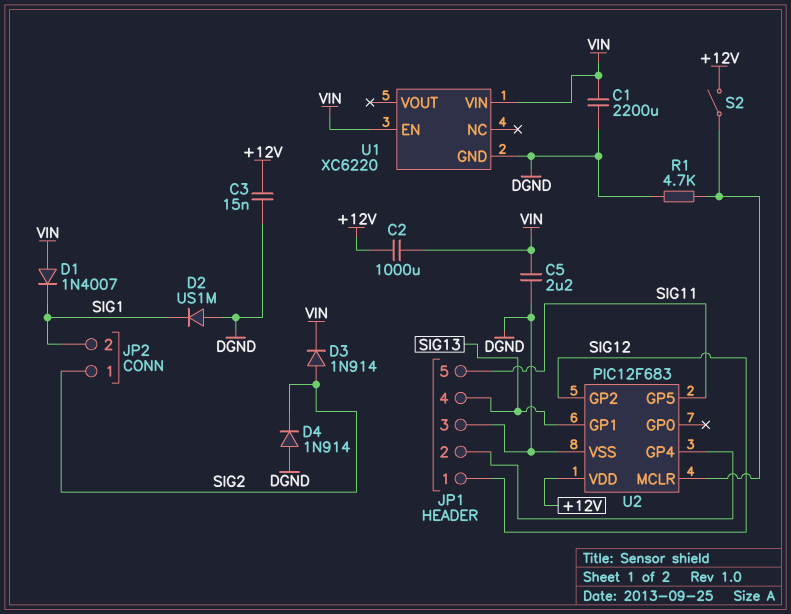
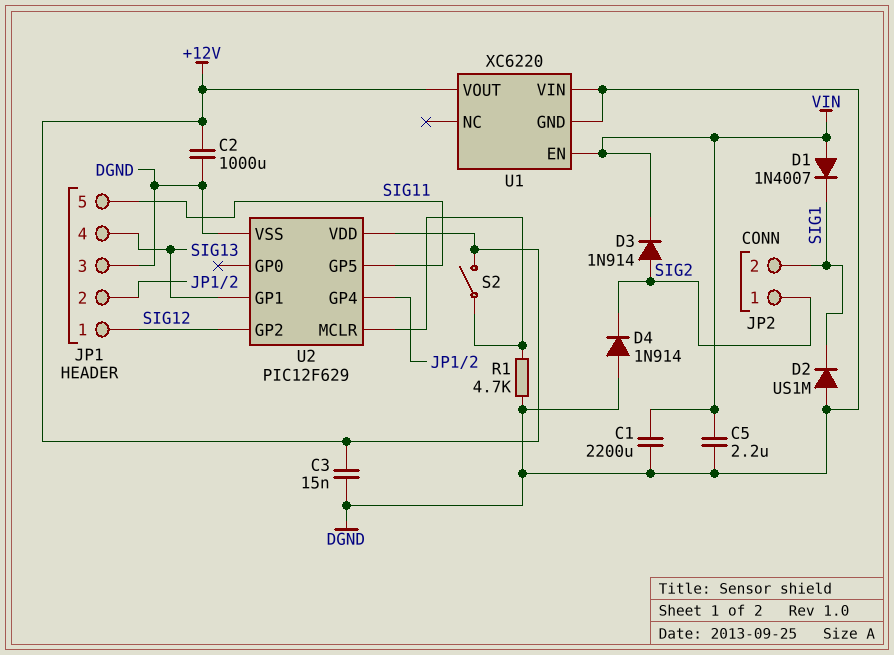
C2: 1000uF (+12V, VIN) -> 1000uF (+12V, DGND)
U1 pin VIN: VIN -> DGND
U1 pin VOUT: none -> +12V
U2: PIC12F683 -> PIC12F629

